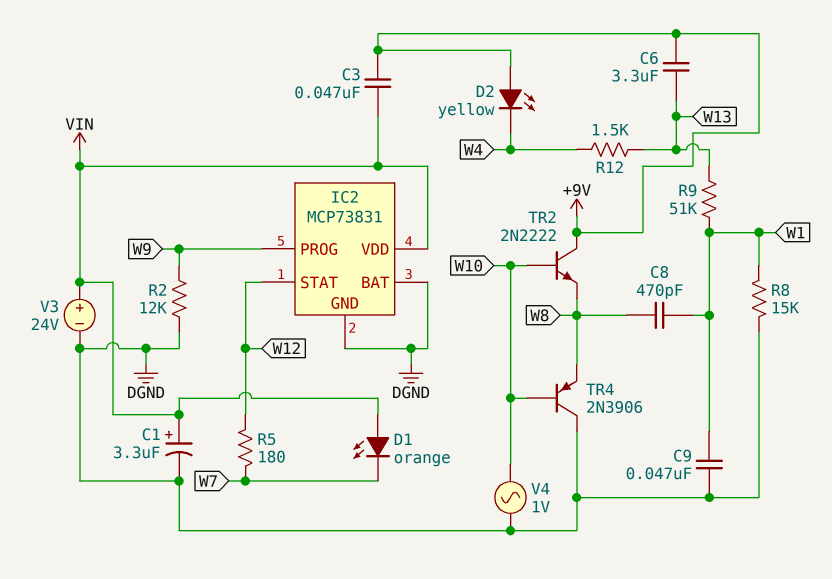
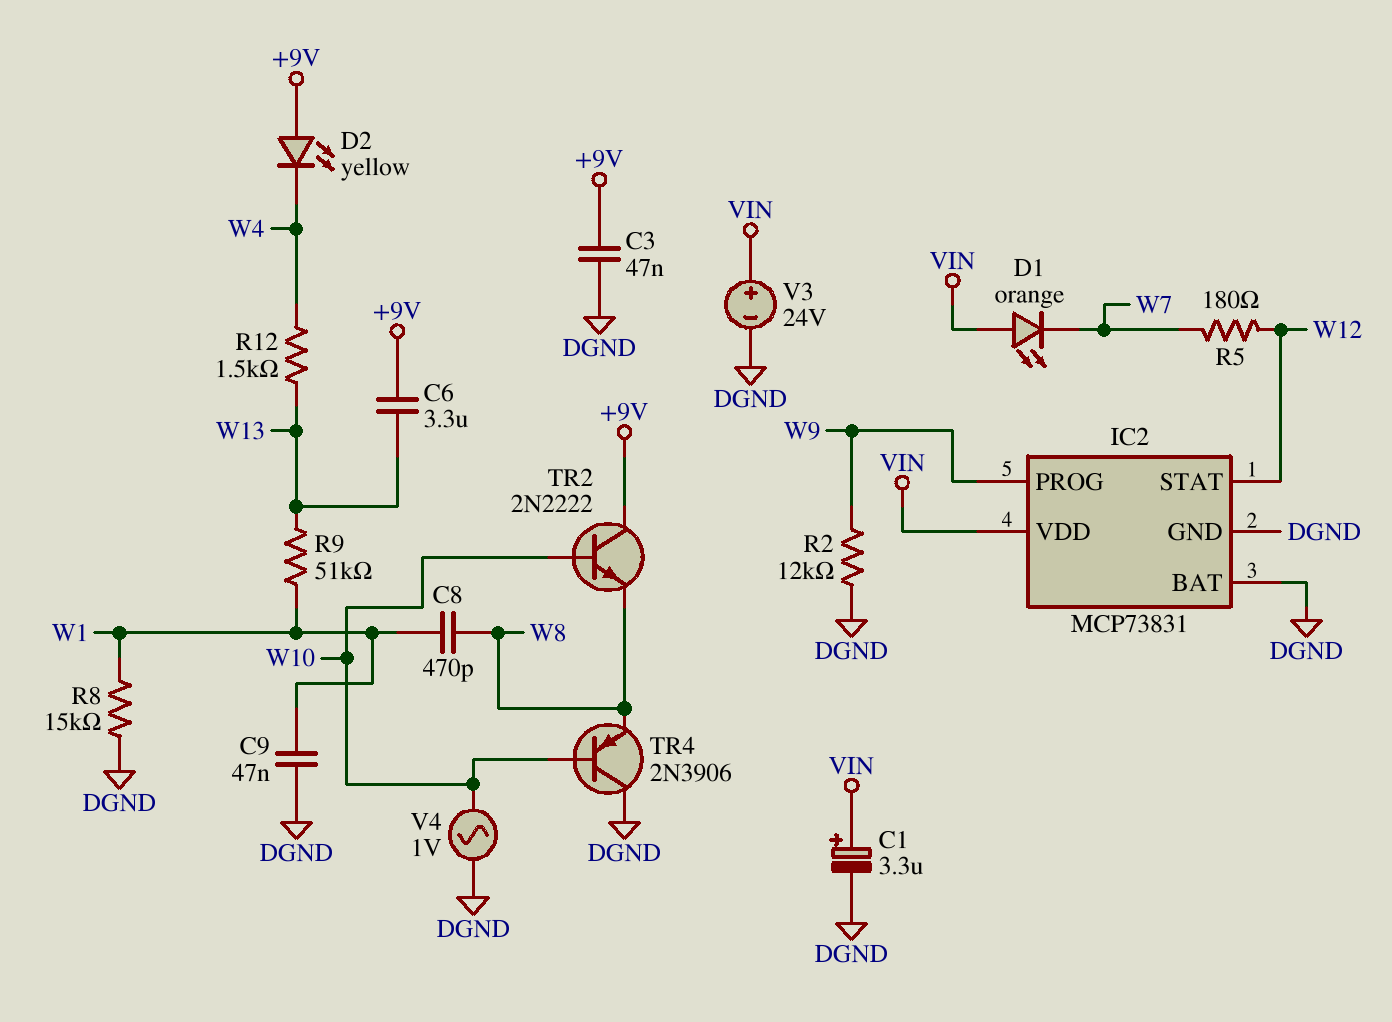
C3: 47nF (+9V, VIN) -> 47nF (+9V, DGND)

